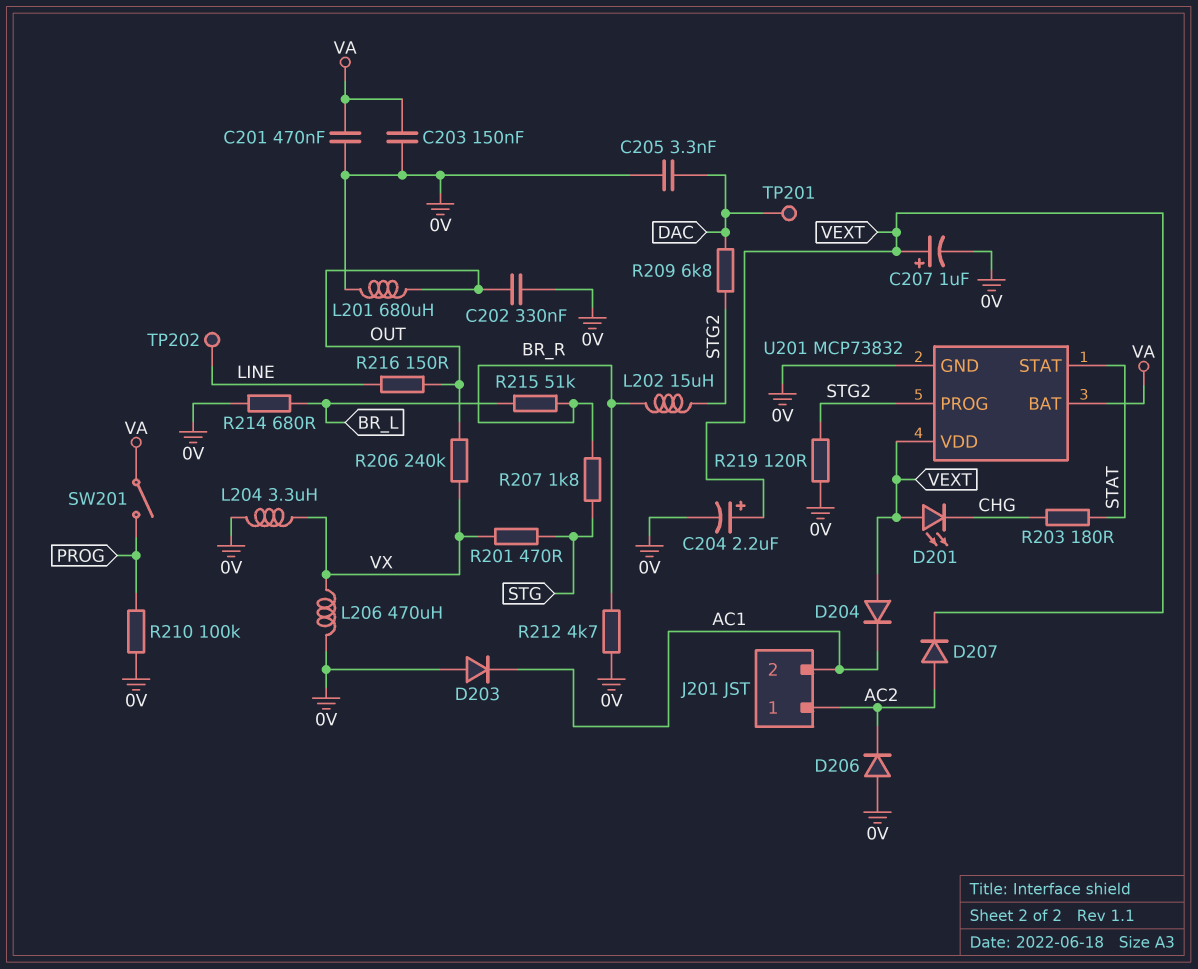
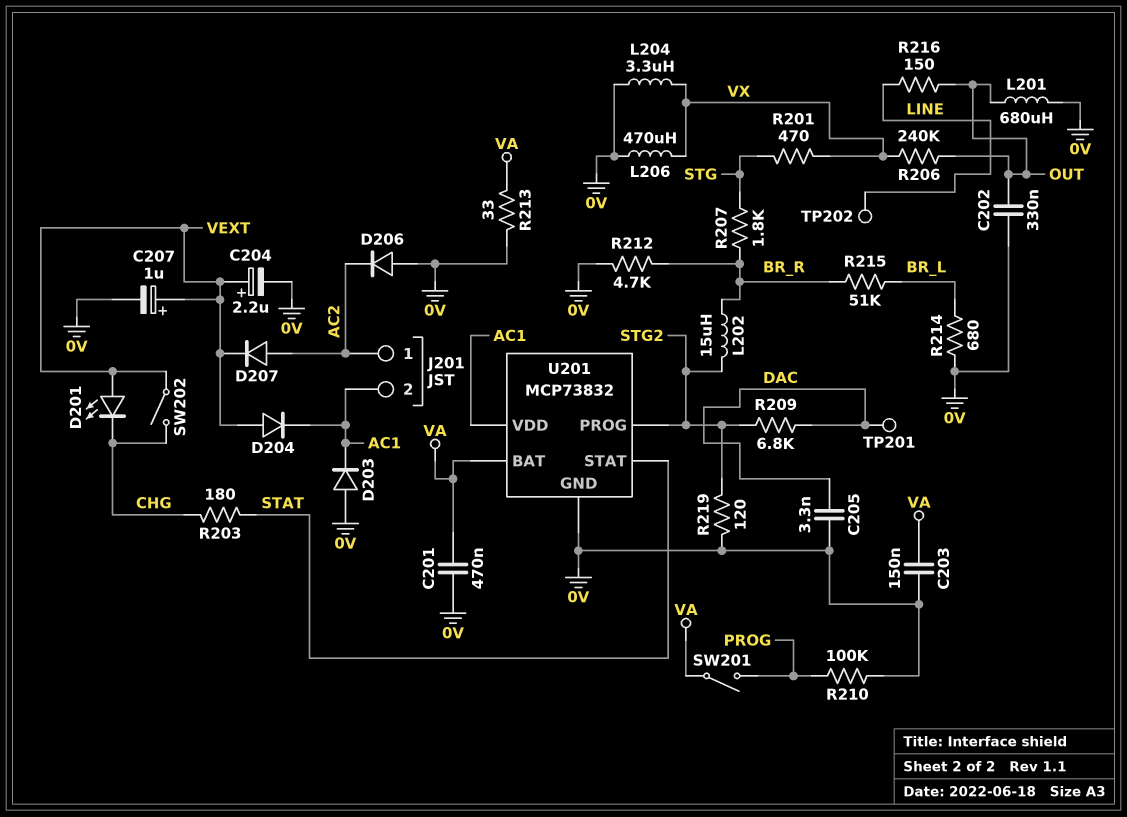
R213: none -> 33 (0V, VA)
SW202: none -> switch (CHG, VEXT)
U201 pin VDD: VEXT -> AC1

